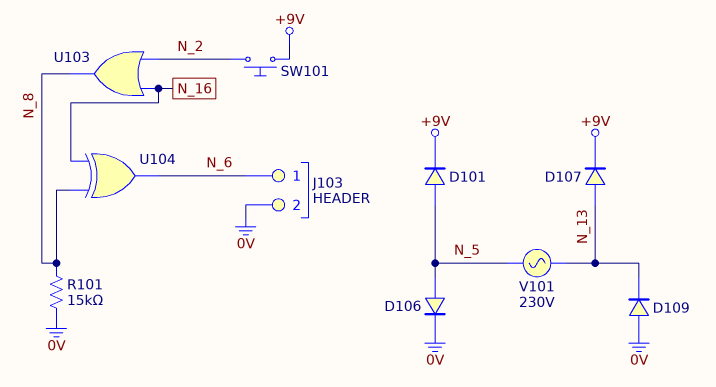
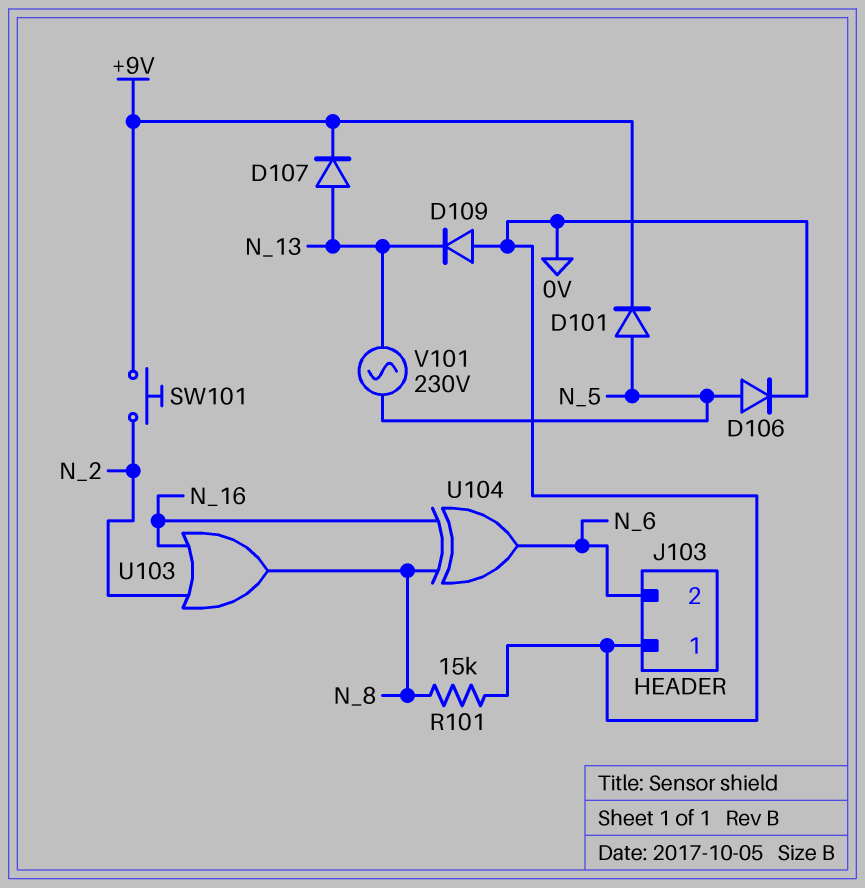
J103 pin 1: N_6 -> 0V
J103 pin 2: 0V -> N_6

